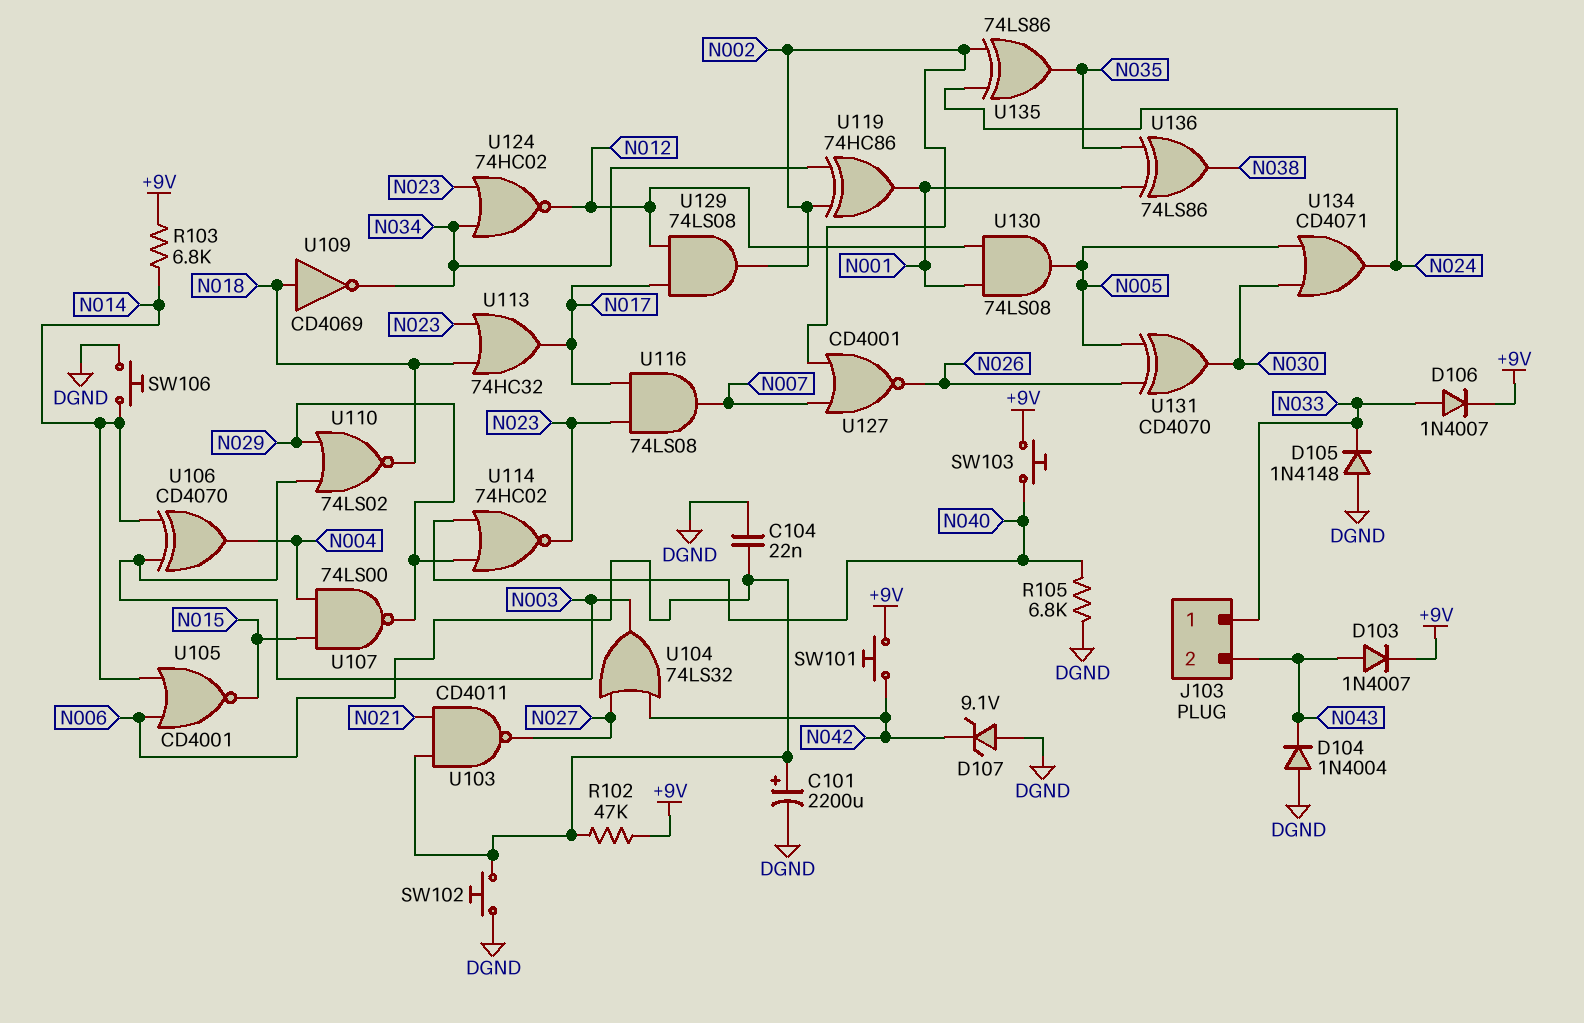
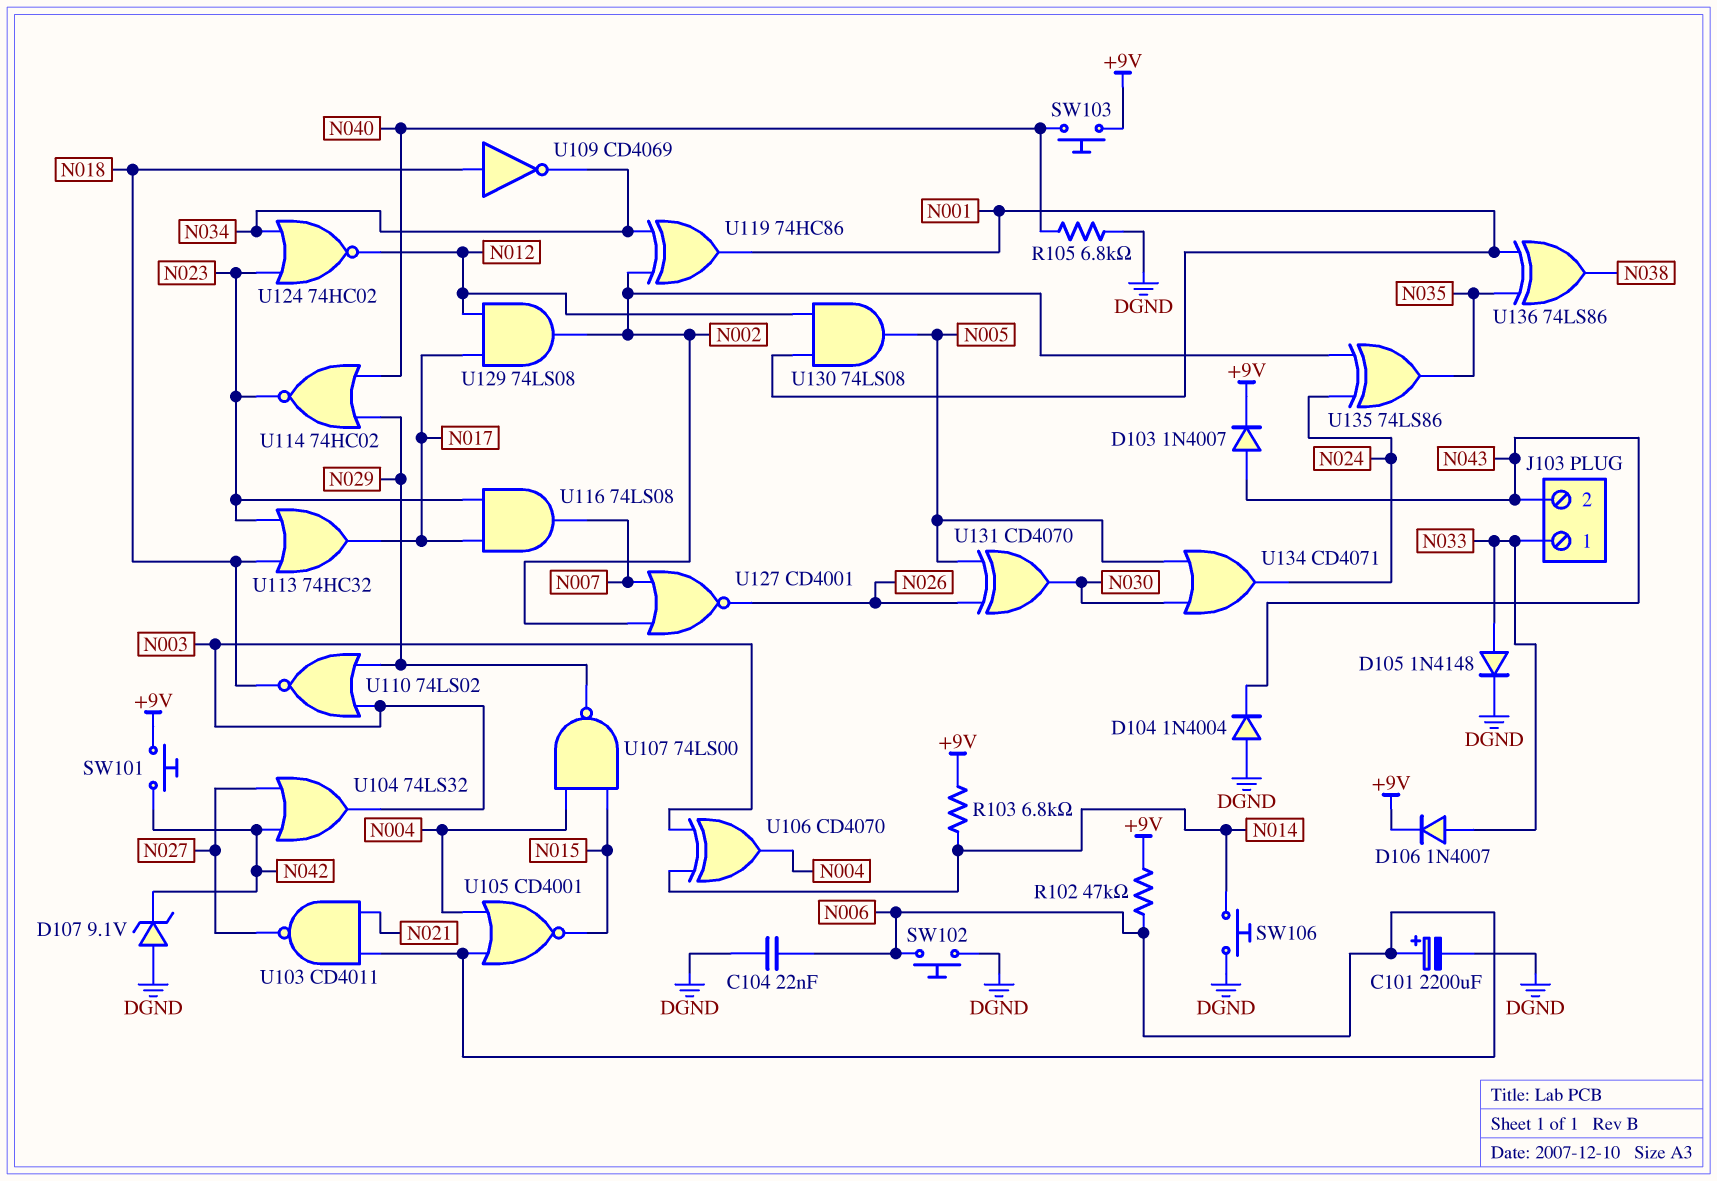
D105: diode 1N4148 (A DGND, K N033) -> diode 1N4148 (A N033, K DGND)
U105: NOR CD4001 (in N006, in N014, out N015) -> NOR CD4001 (in N004, in N006, out N015)

